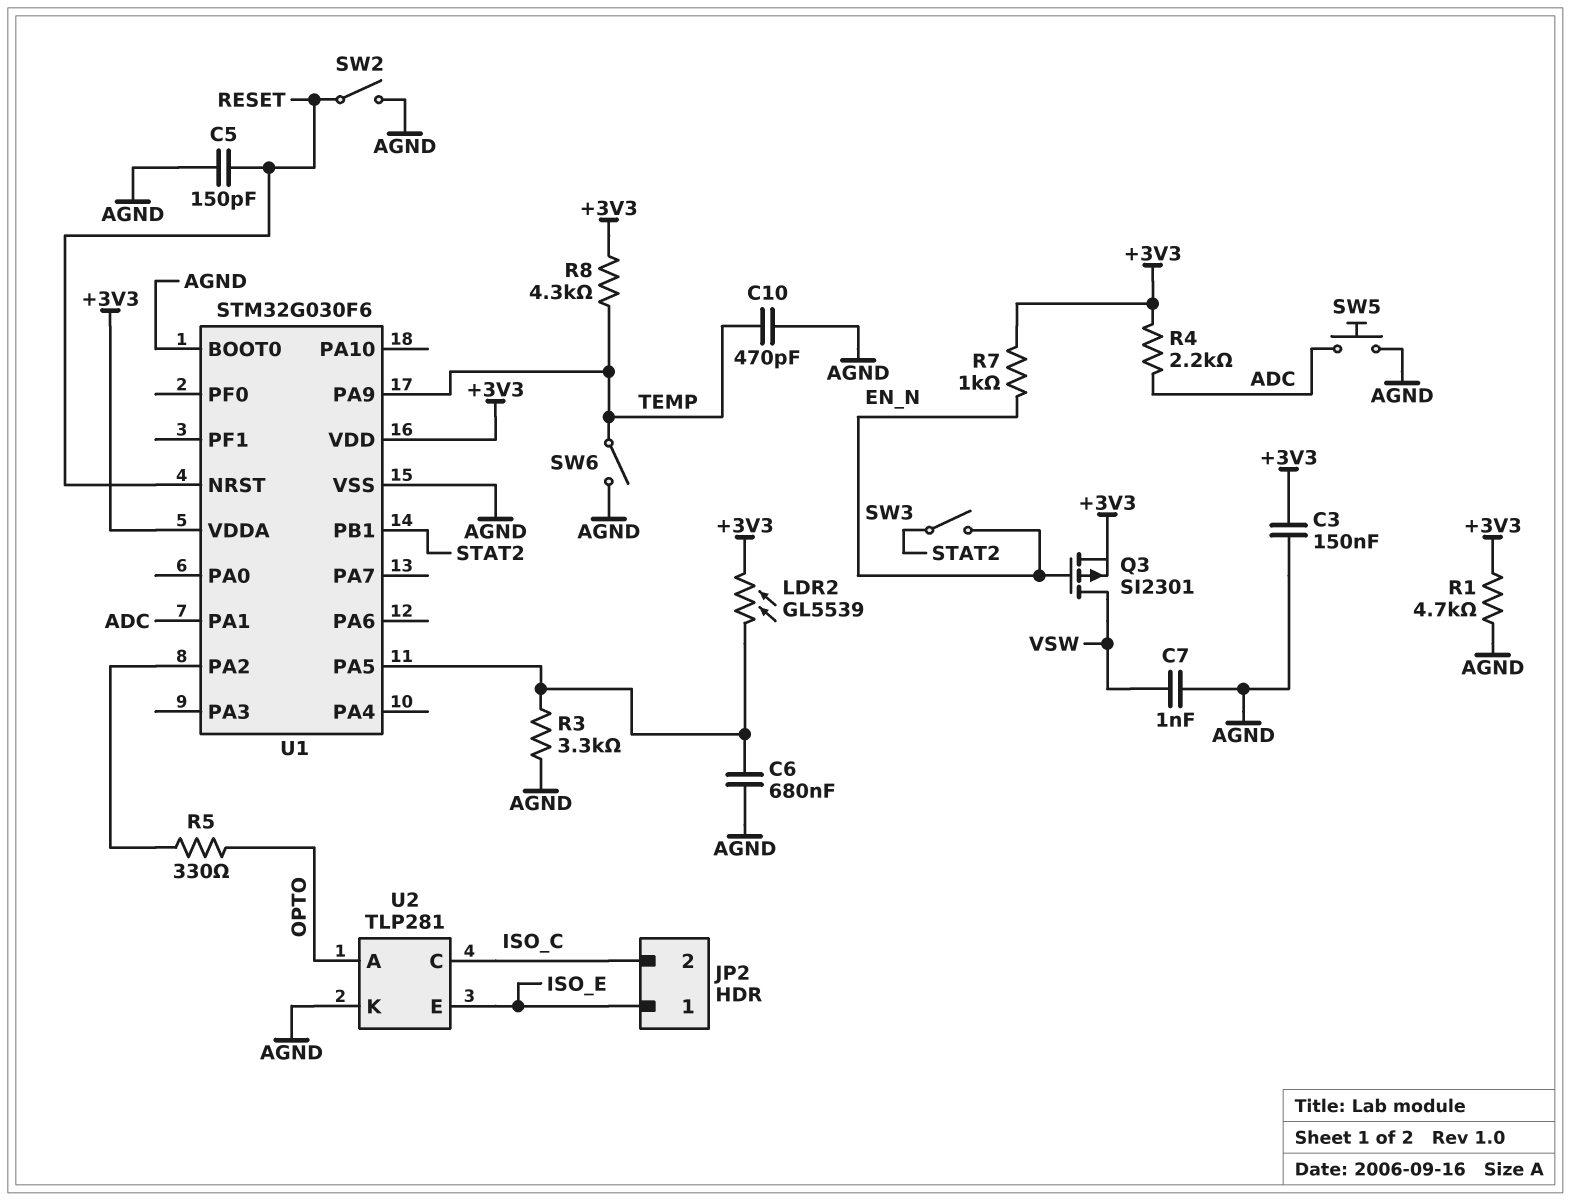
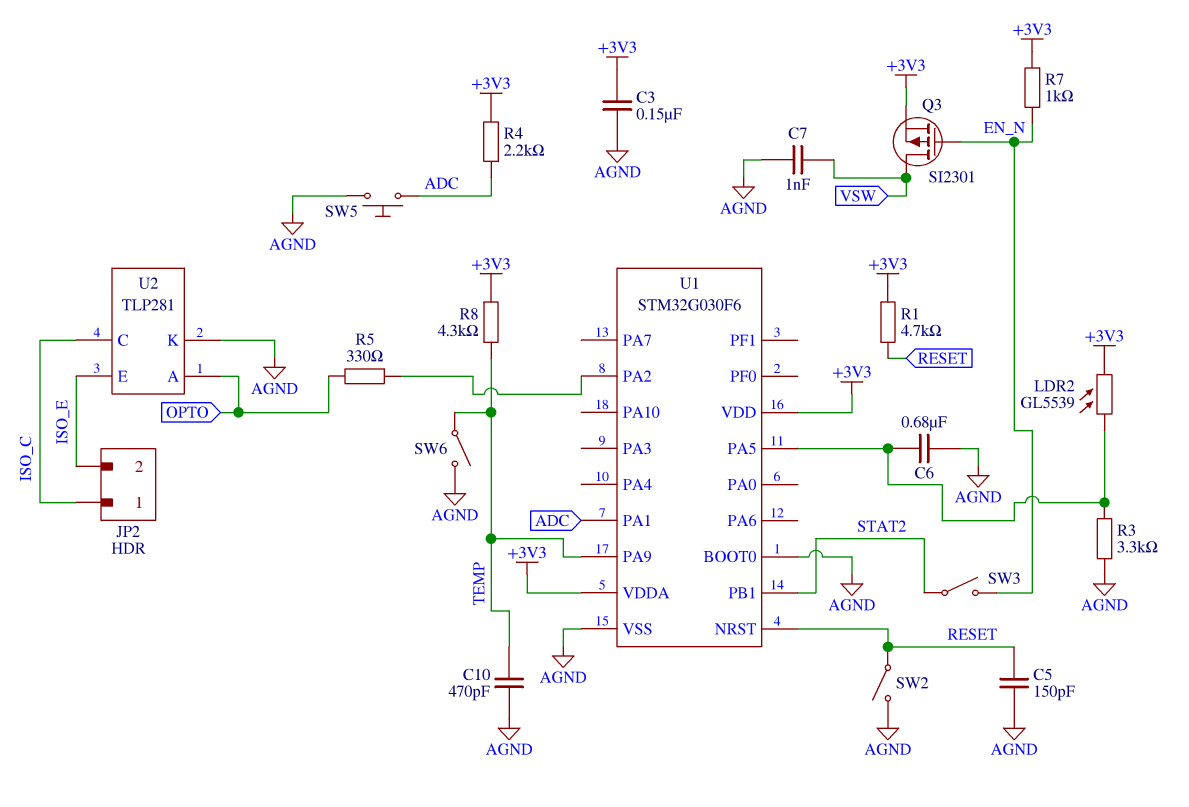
JP2 pin 1: ISO_E -> ISO_C
JP2 pin 2: ISO_C -> ISO_E
R1: 4.7k (+3V3, AGND) -> 4.7k (+3V3, RESET)

